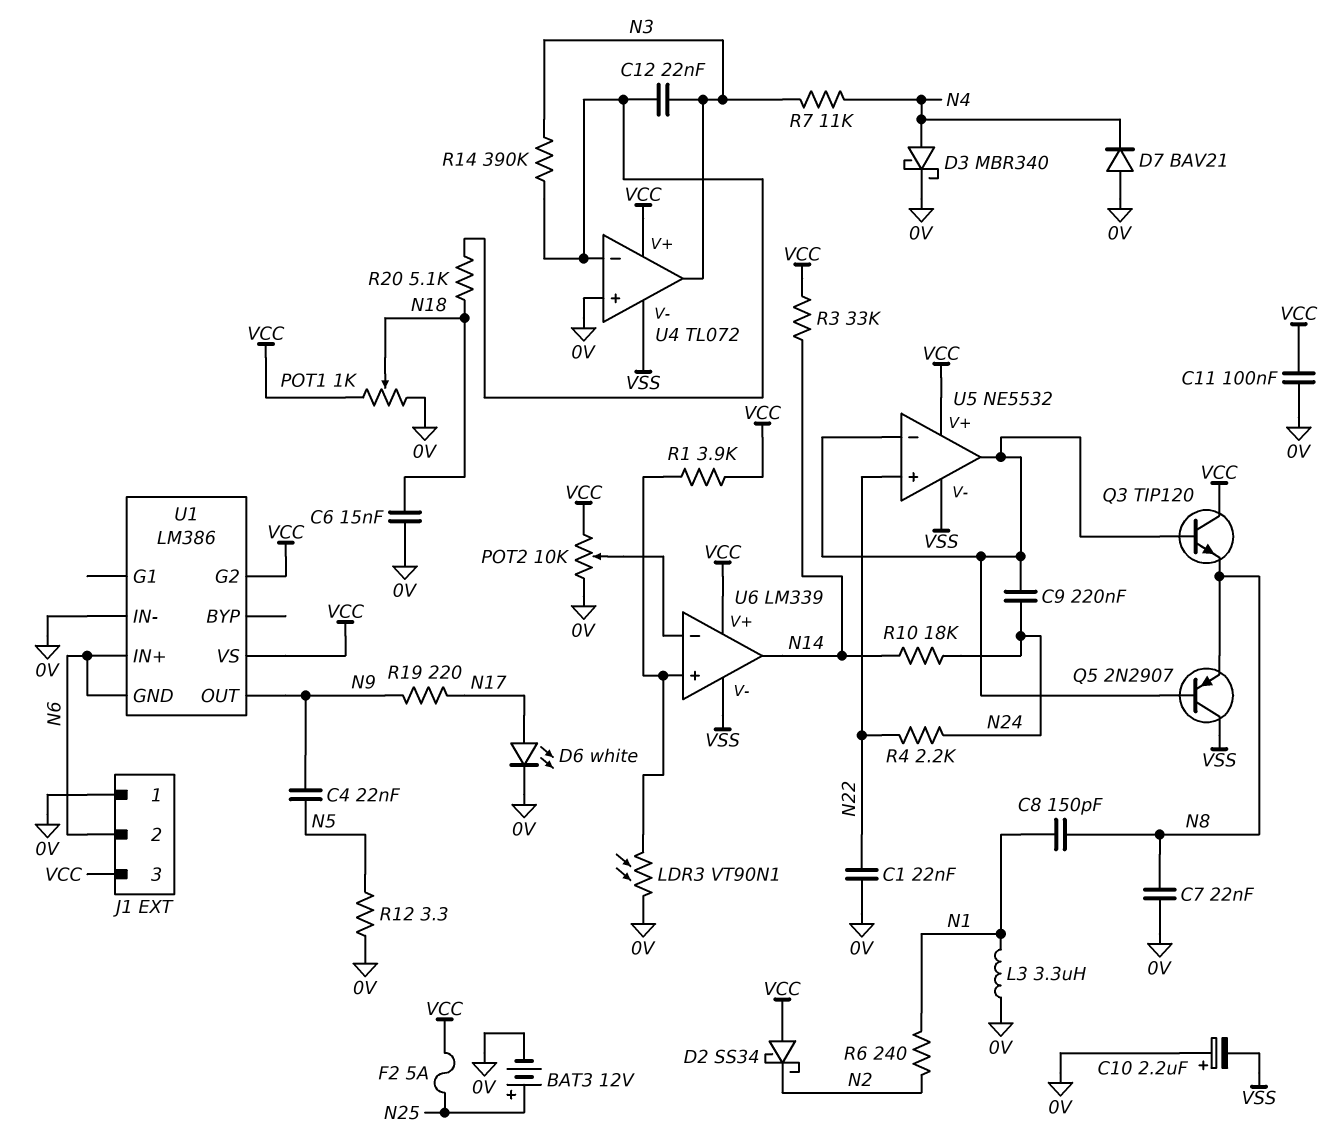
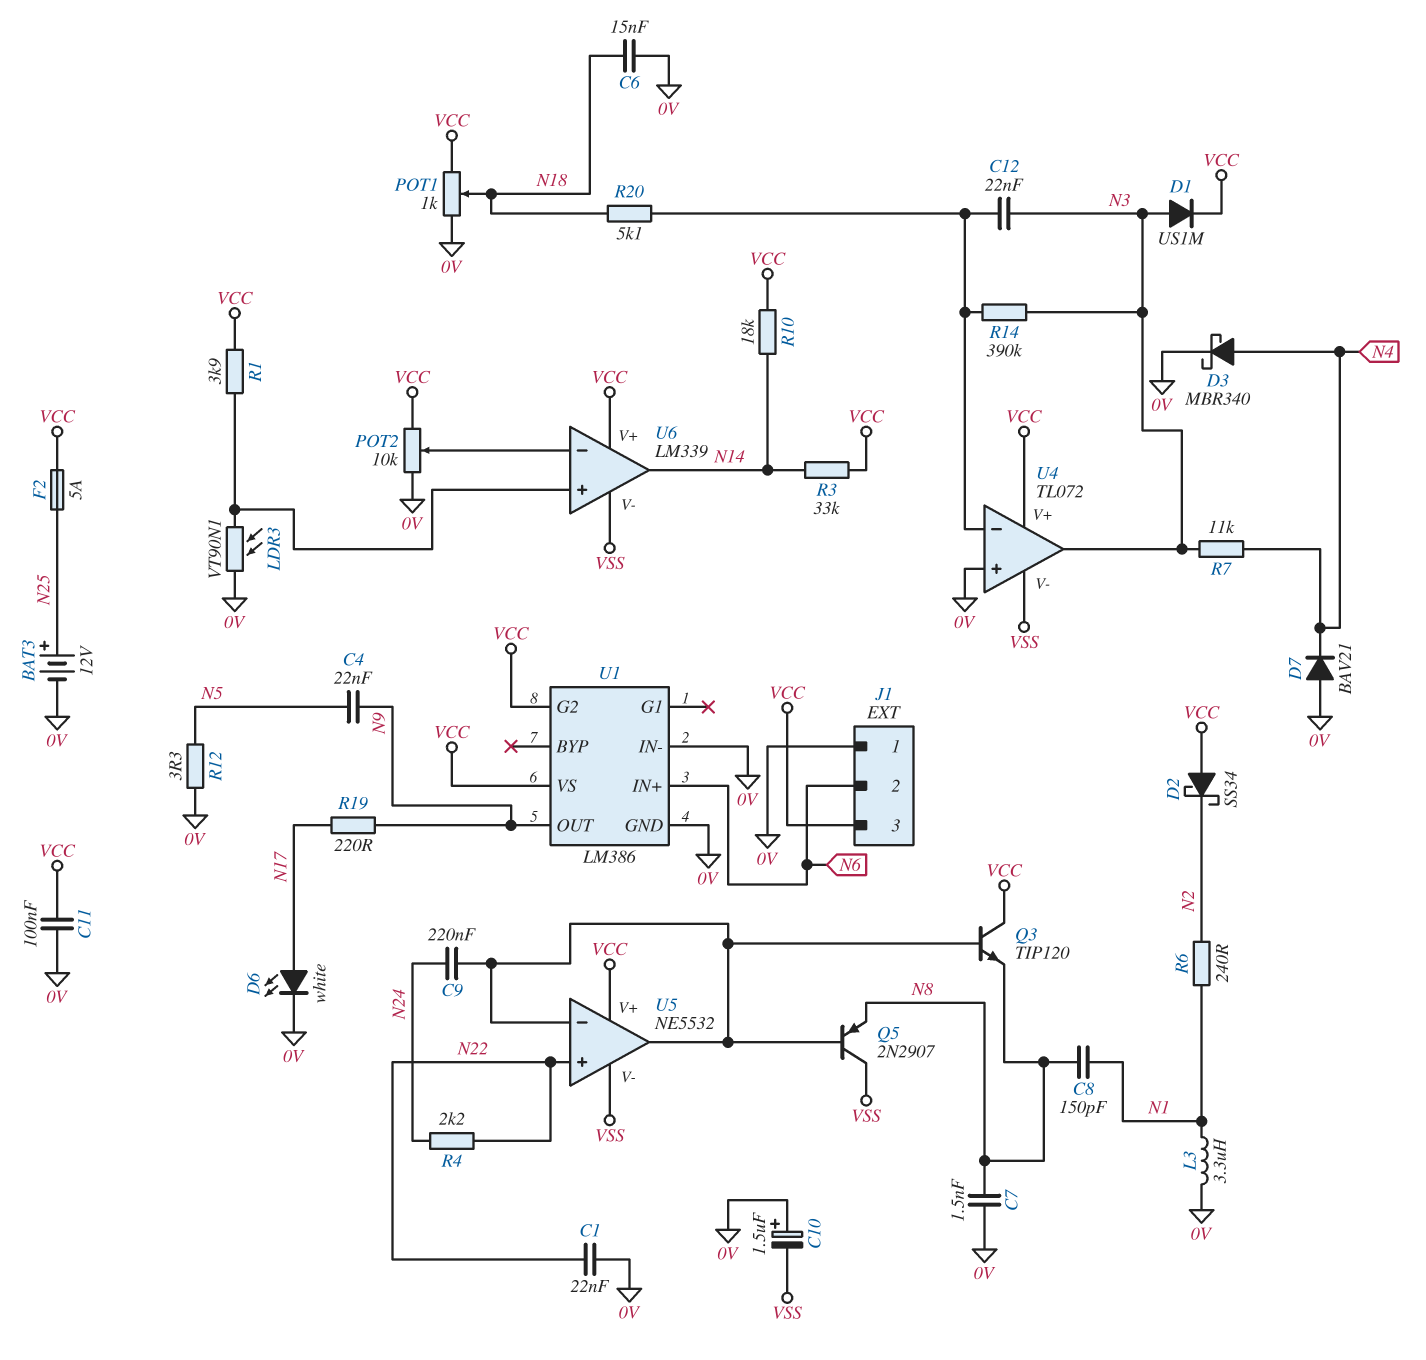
C7: 22nF (0V, N8) -> 1.5nF (0V, N8)
C10: 2.2uF (plus 0V, minus VSS) -> 1.5uF (plus 0V, minus VSS)
D1: none -> diode US1M (A N3, K VCC)
R10: 18k (N14, N24) -> 18k (N14, VCC)
U1 pin GND: N6 -> 0V

